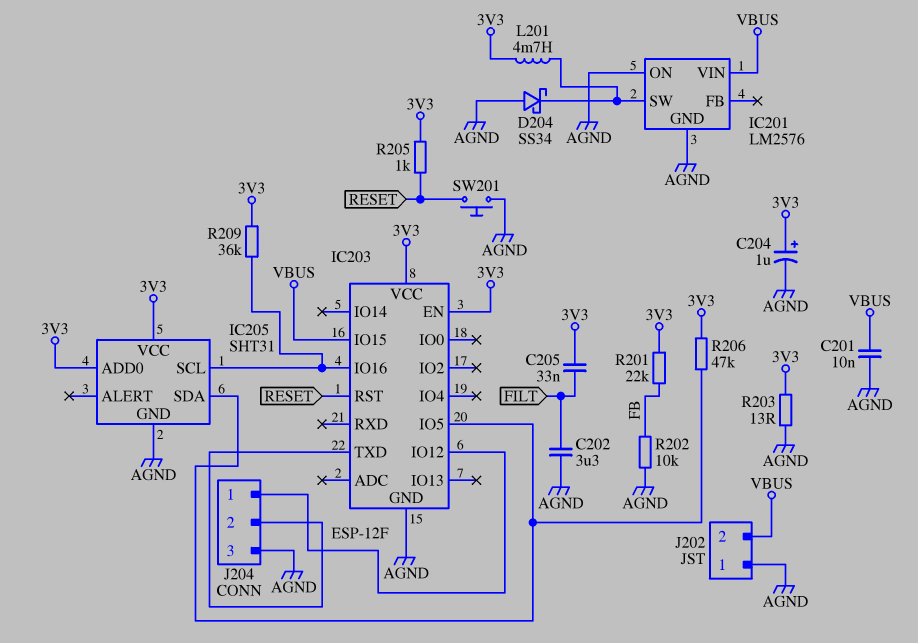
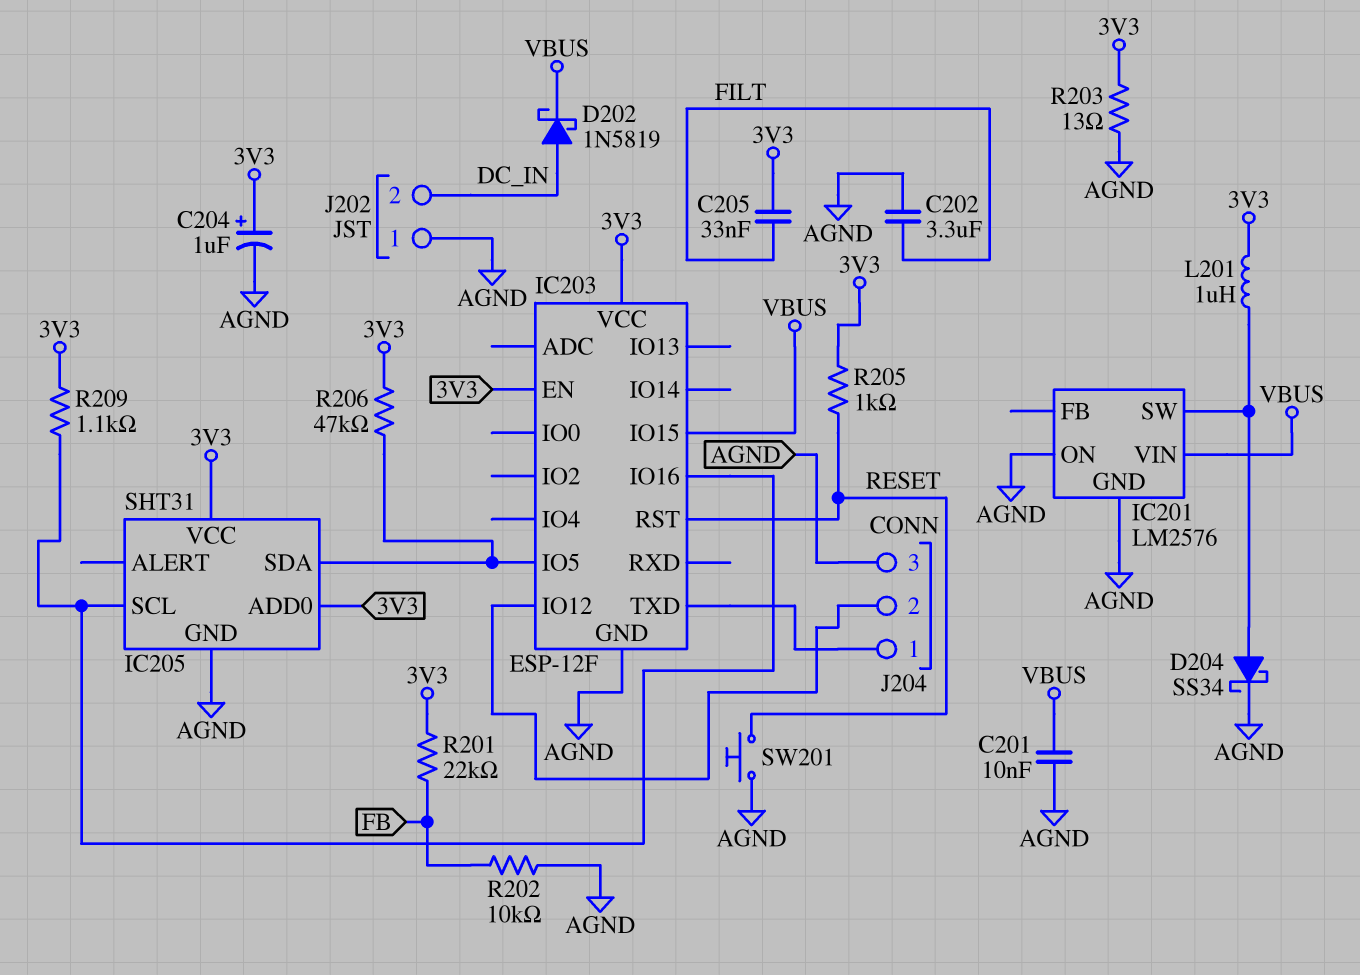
D202: none -> schottky 1N5819 (A DC_IN, K VBUS)
D204: schottky SS34 (A AGND, K IC201/SW) -> schottky SS34 (A IC201/SW, K AGND)
J202 pin 2: VBUS -> DC_IN
J204 pin 1: IC203/IO12 -> IC203/TXD
J204 pin 2: IC203/TXD -> IC203/IO12
L201: 4.7mH (3V3, IC201/SW) -> 1uH (3V3, IC201/SW)
R209: 36k (3V3, IC203/IO16) -> 1.1k (3V3, IC203/IO16)

